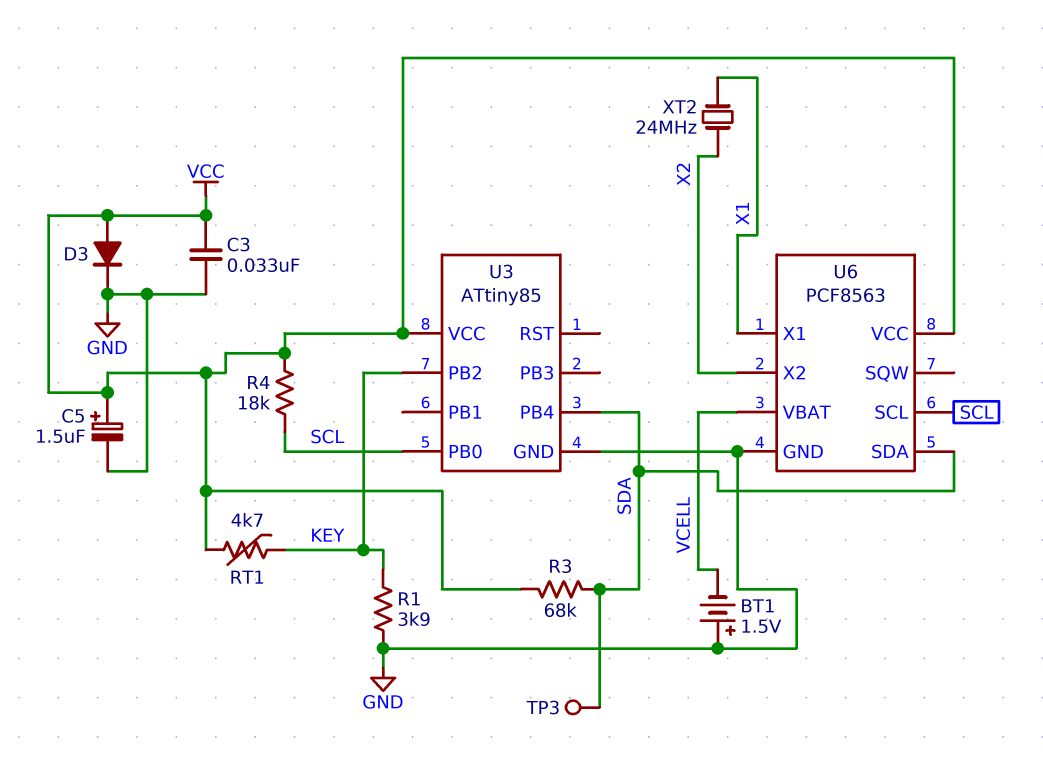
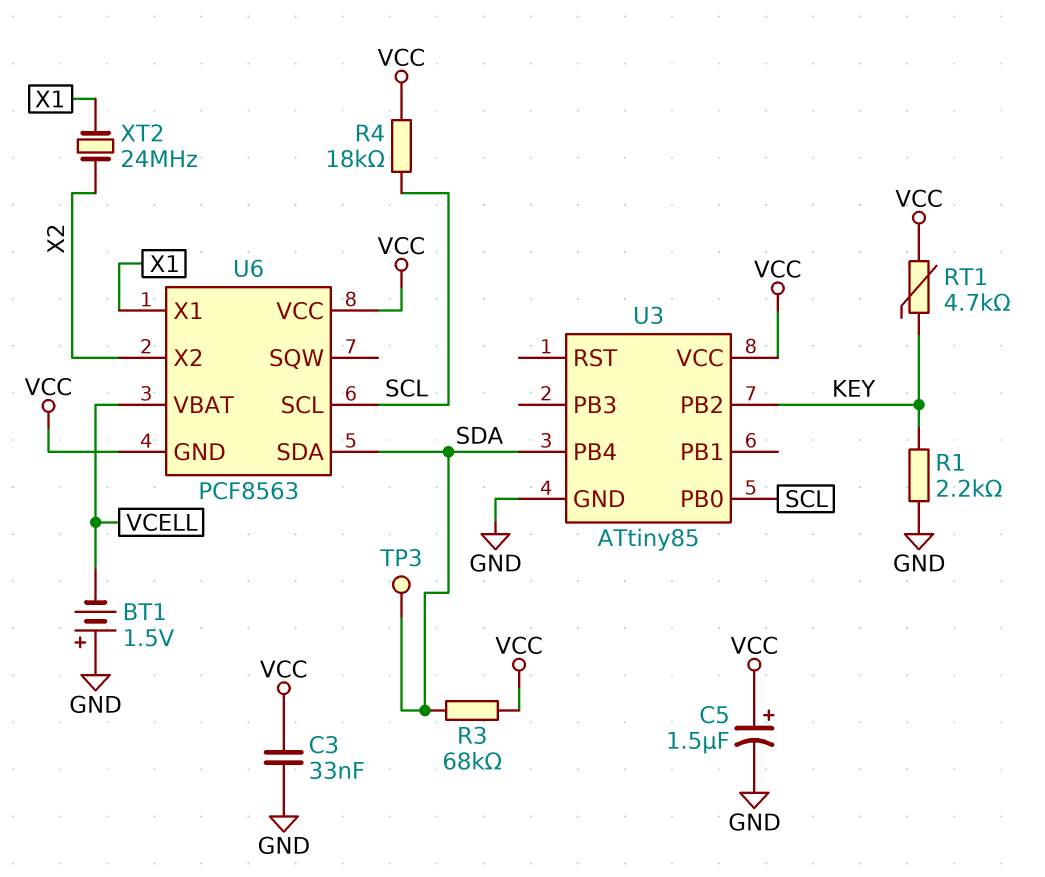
D3: diode (A VCC, K GND) -> none
R1: 3.9k (GND, KEY) -> 2.2k (GND, KEY)
U6 pin GND: GND -> VCC

